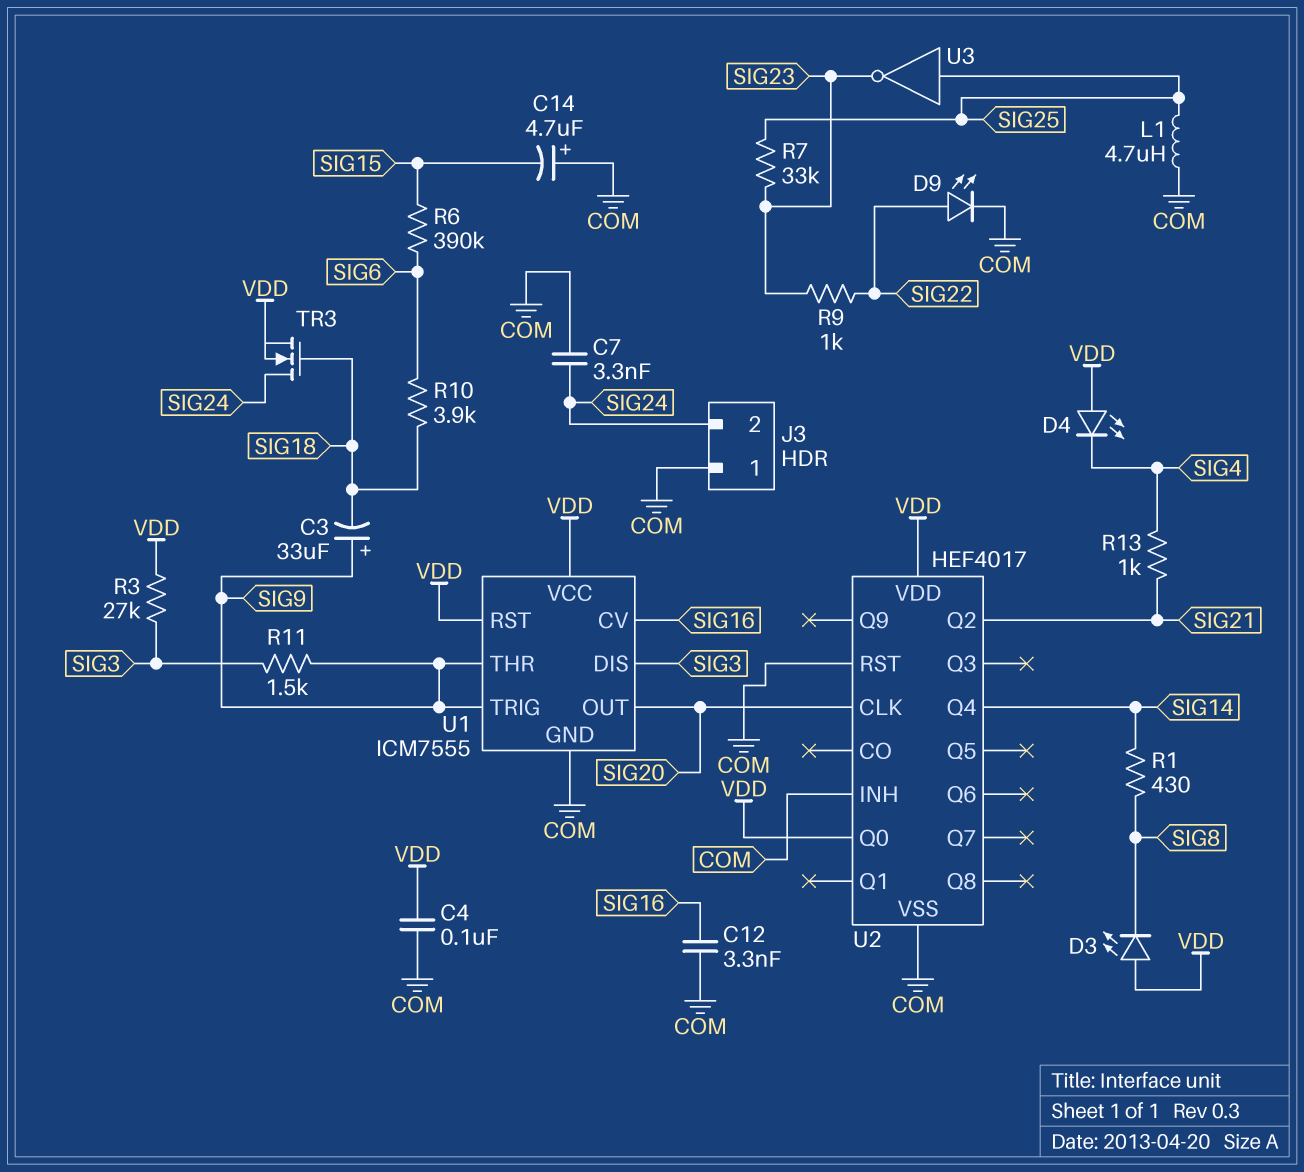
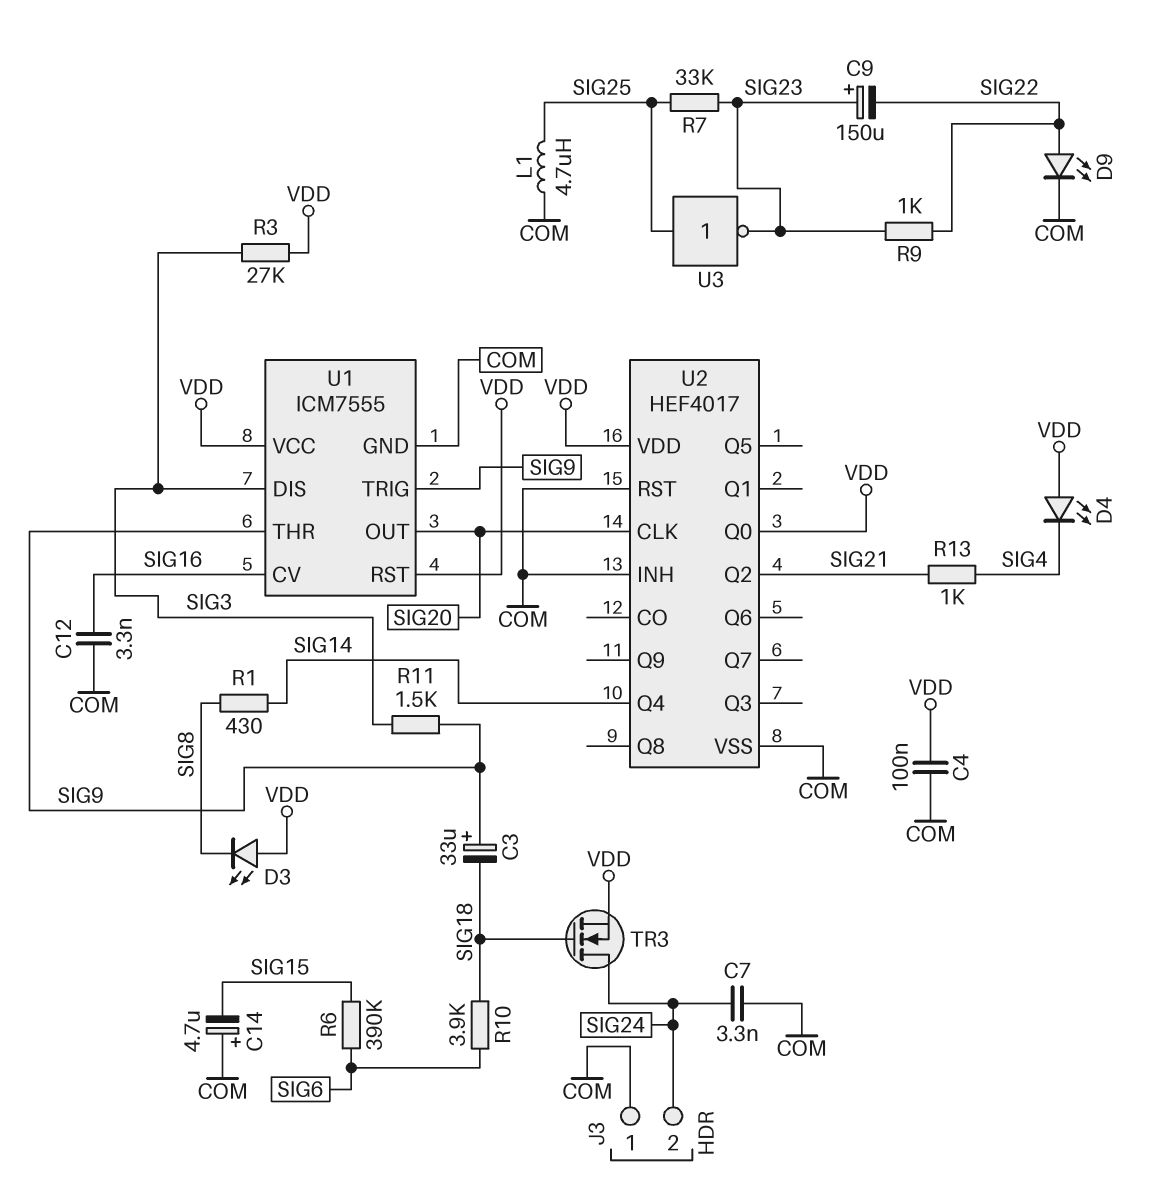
C9: none -> 150uF (plus SIG23, minus SIG22)

